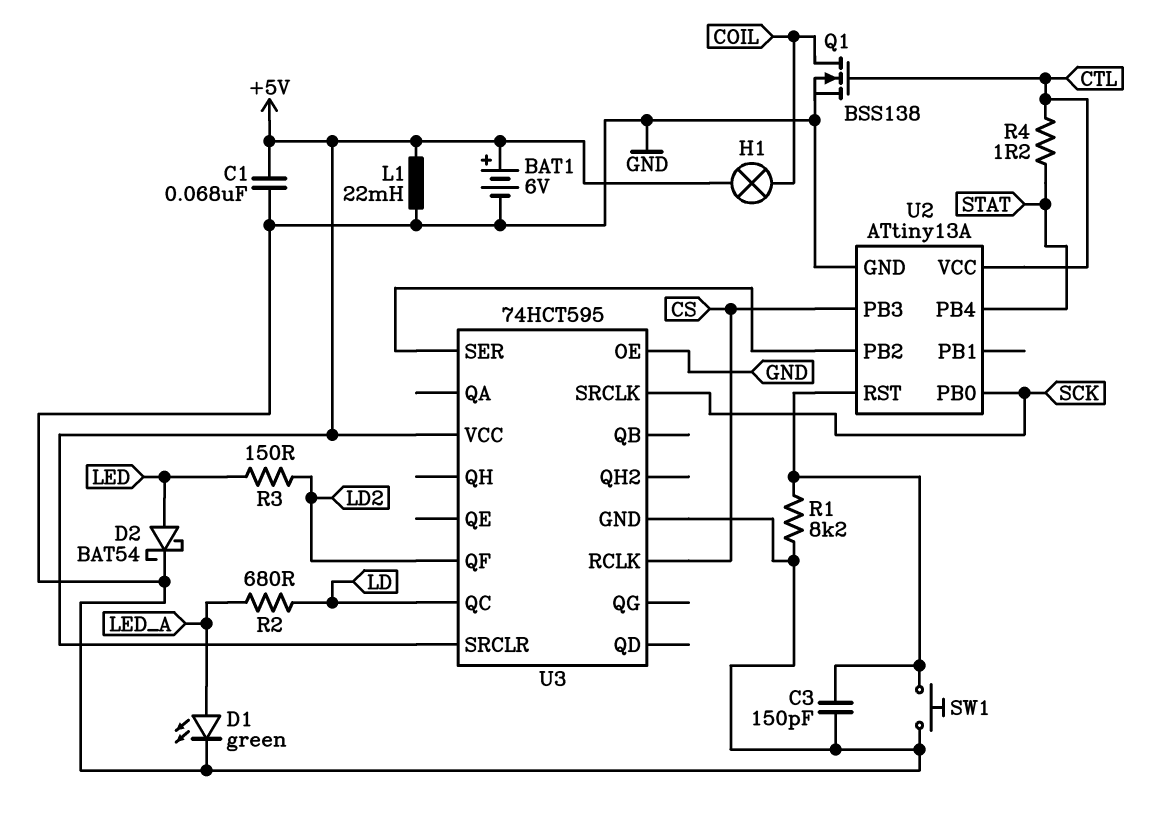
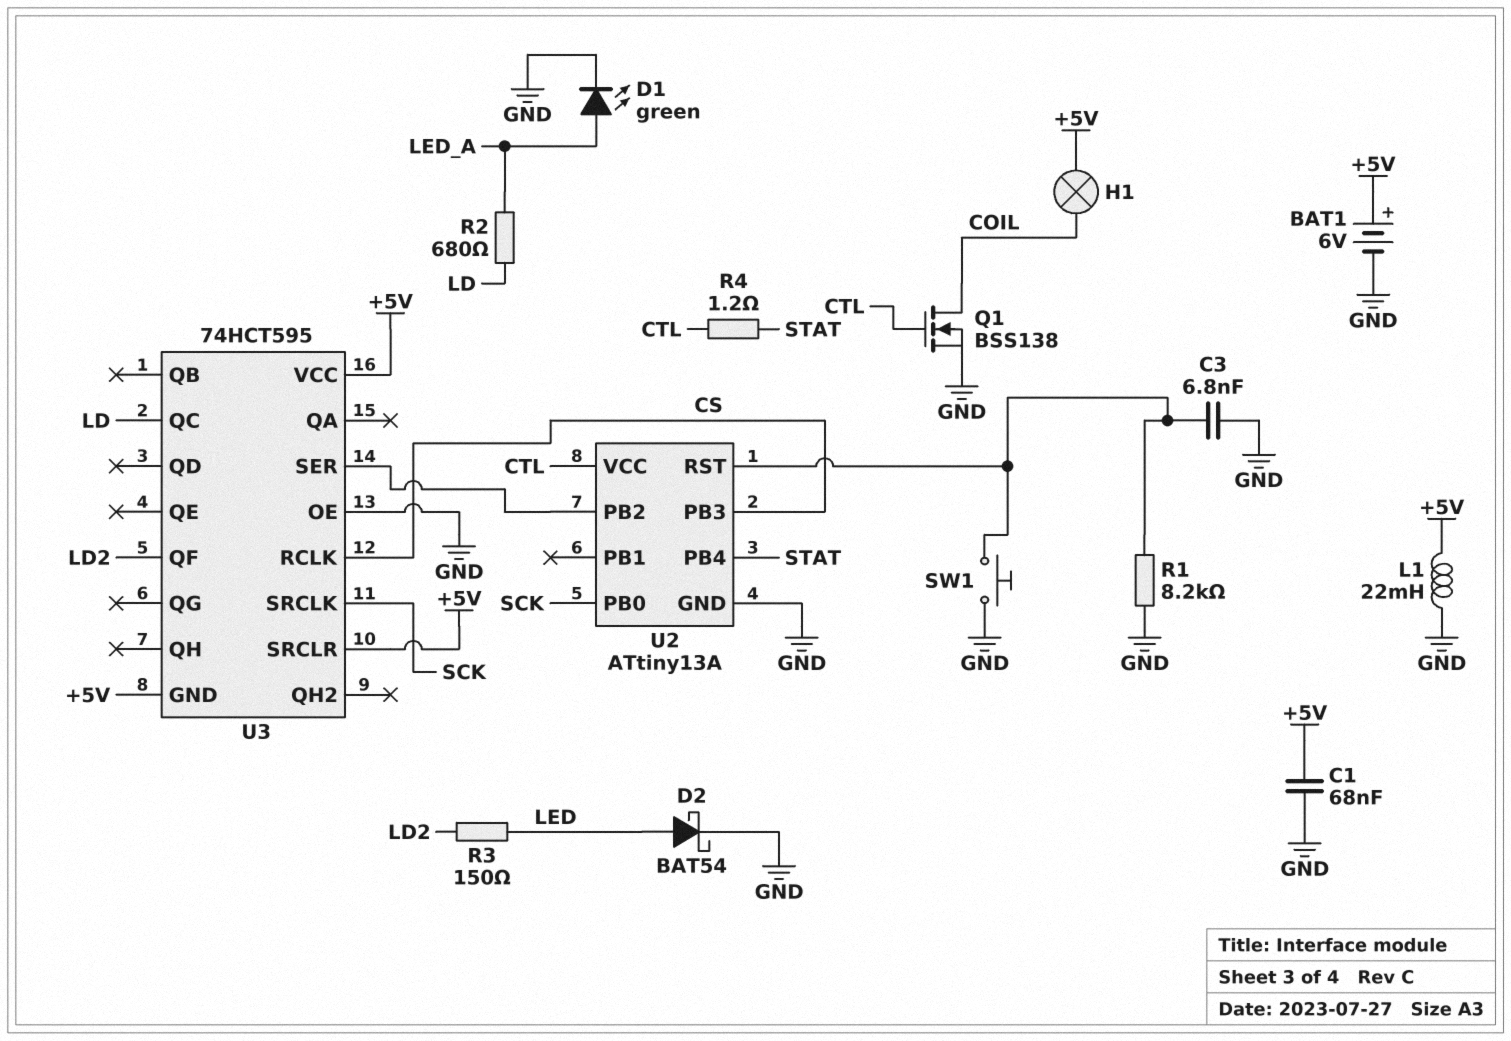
C3: 150pF (GND, U2/RST) -> 6.8nF (GND, U2/RST)
U3 pin GND: GND -> +5V

